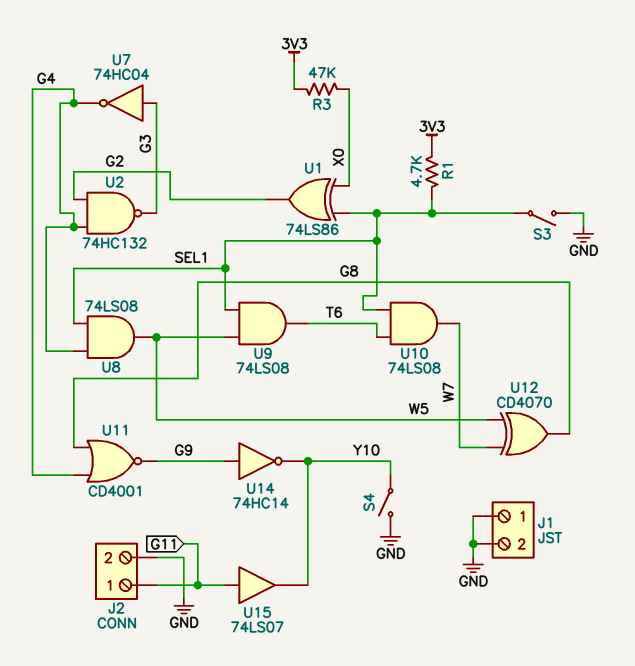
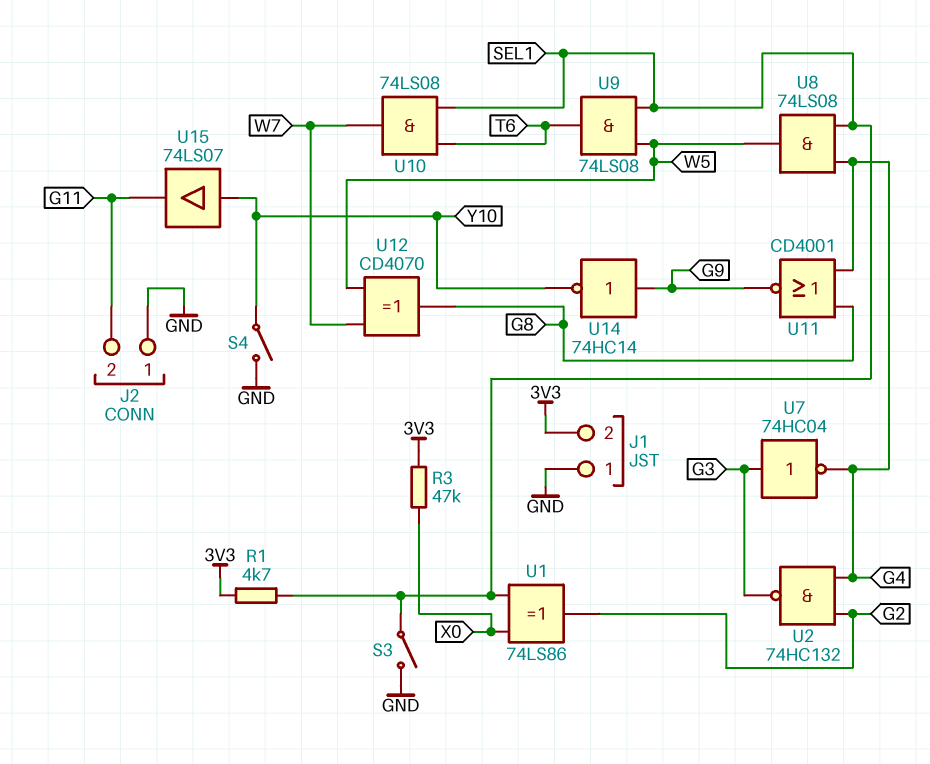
J1 pin 2: GND -> 3V3
J2 pin 1: G11 -> GND
J2 pin 2: GND -> G11
U15: buffer 74LS07 (in G11, out Y10) -> buffer 74LS07 (in Y10, out G11)

